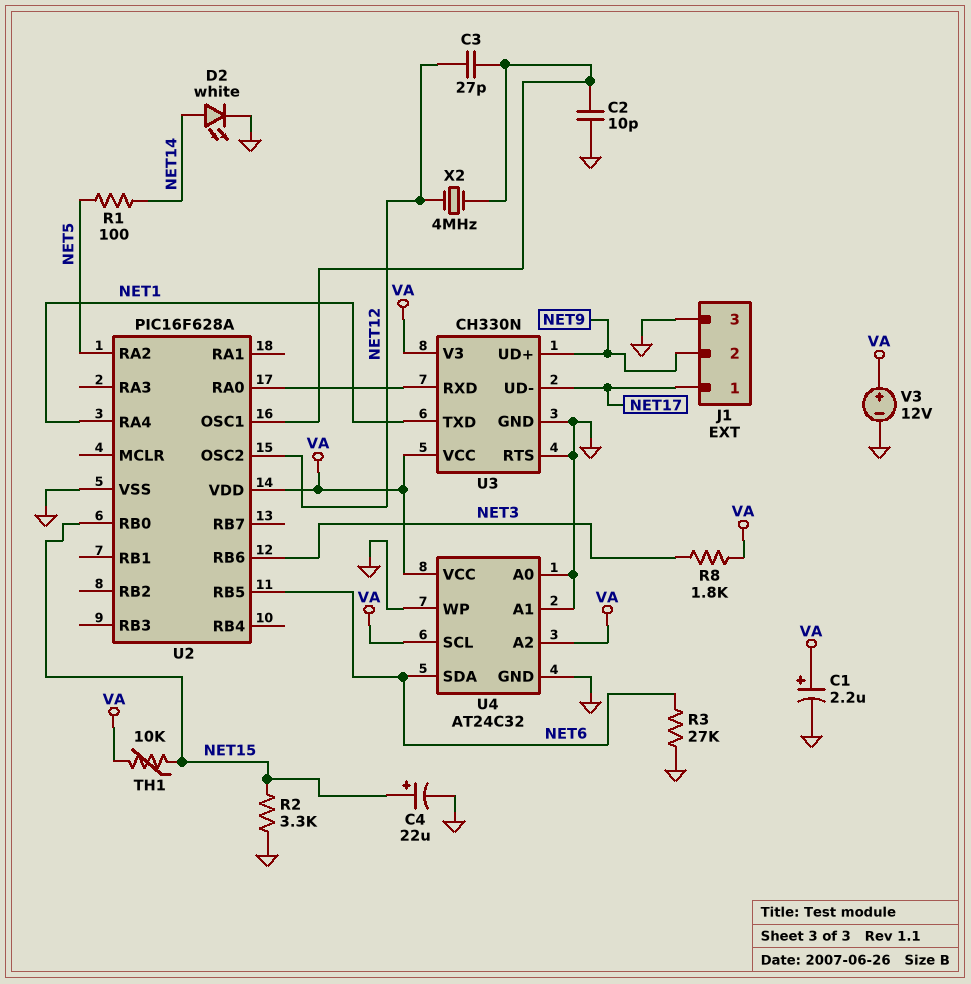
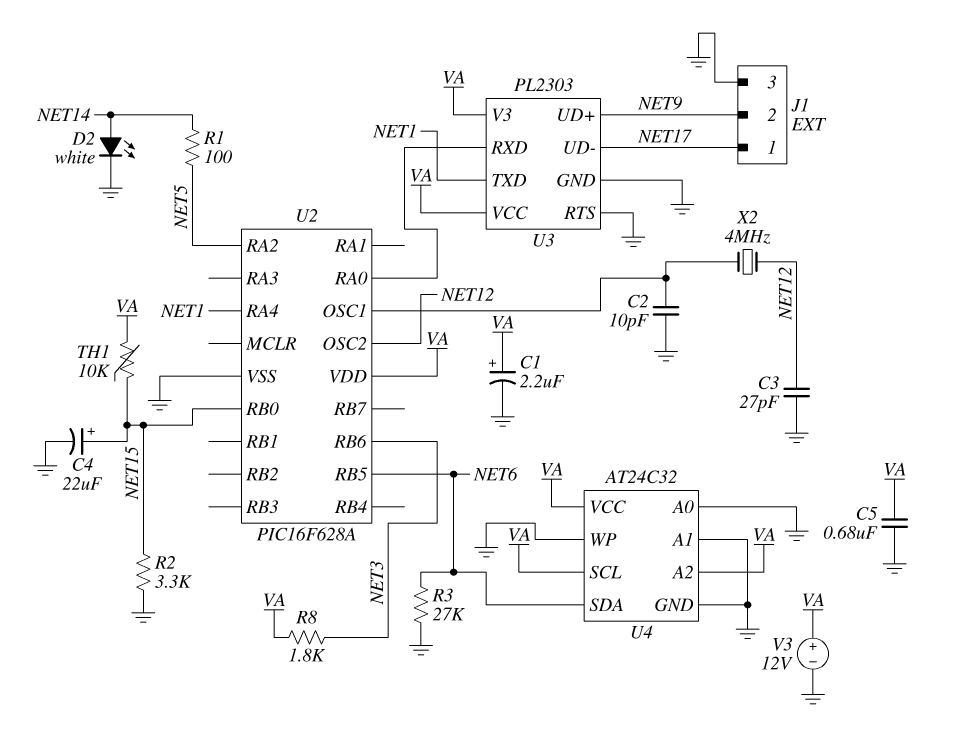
C3: 27pF (NET12, U2/OSC1) -> 27pF (GND, NET12)
C5: none -> 680nF (GND, VA)
U3: CH330N -> PL2303

